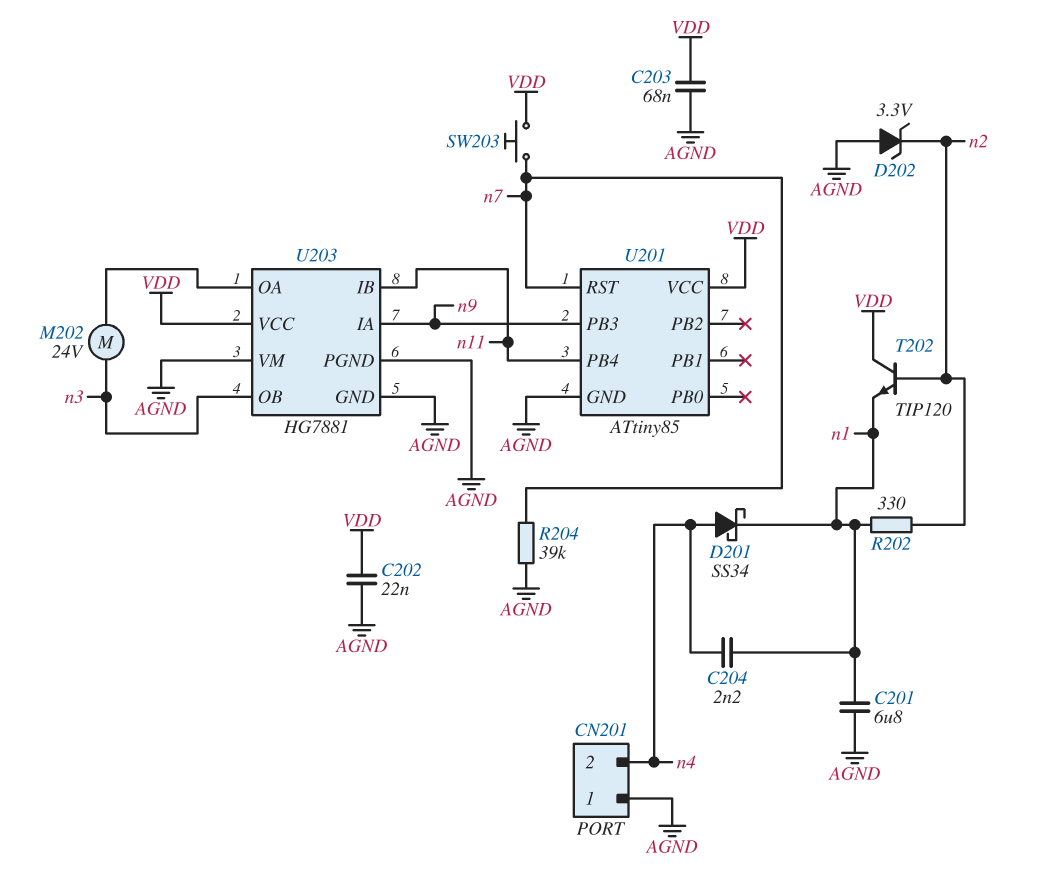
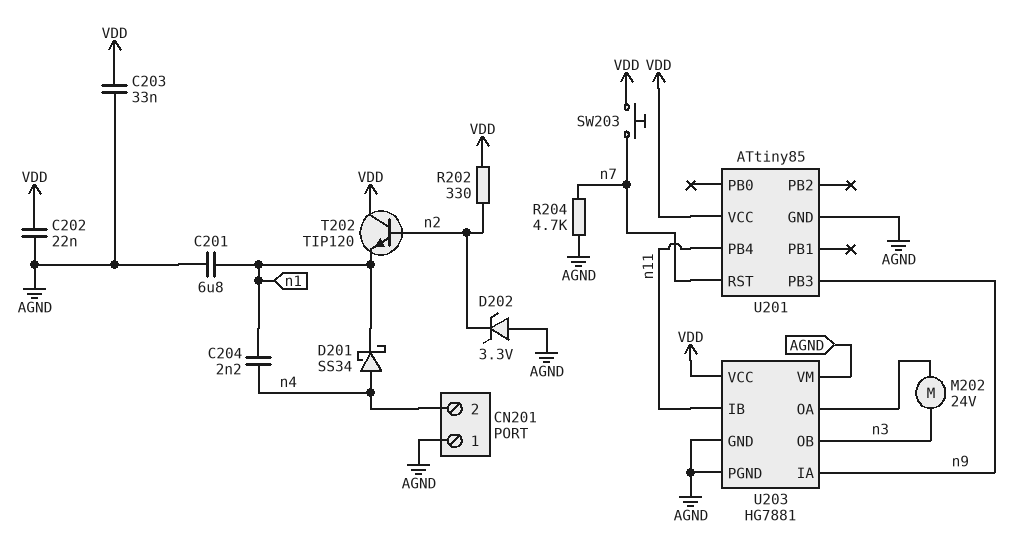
C203: 68nF (AGND, VDD) -> 33nF (AGND, VDD)
R202: 330 (n1, n2) -> 330 (VDD, n2)
R204: 39k (AGND, n7) -> 4.7k (AGND, n7)

